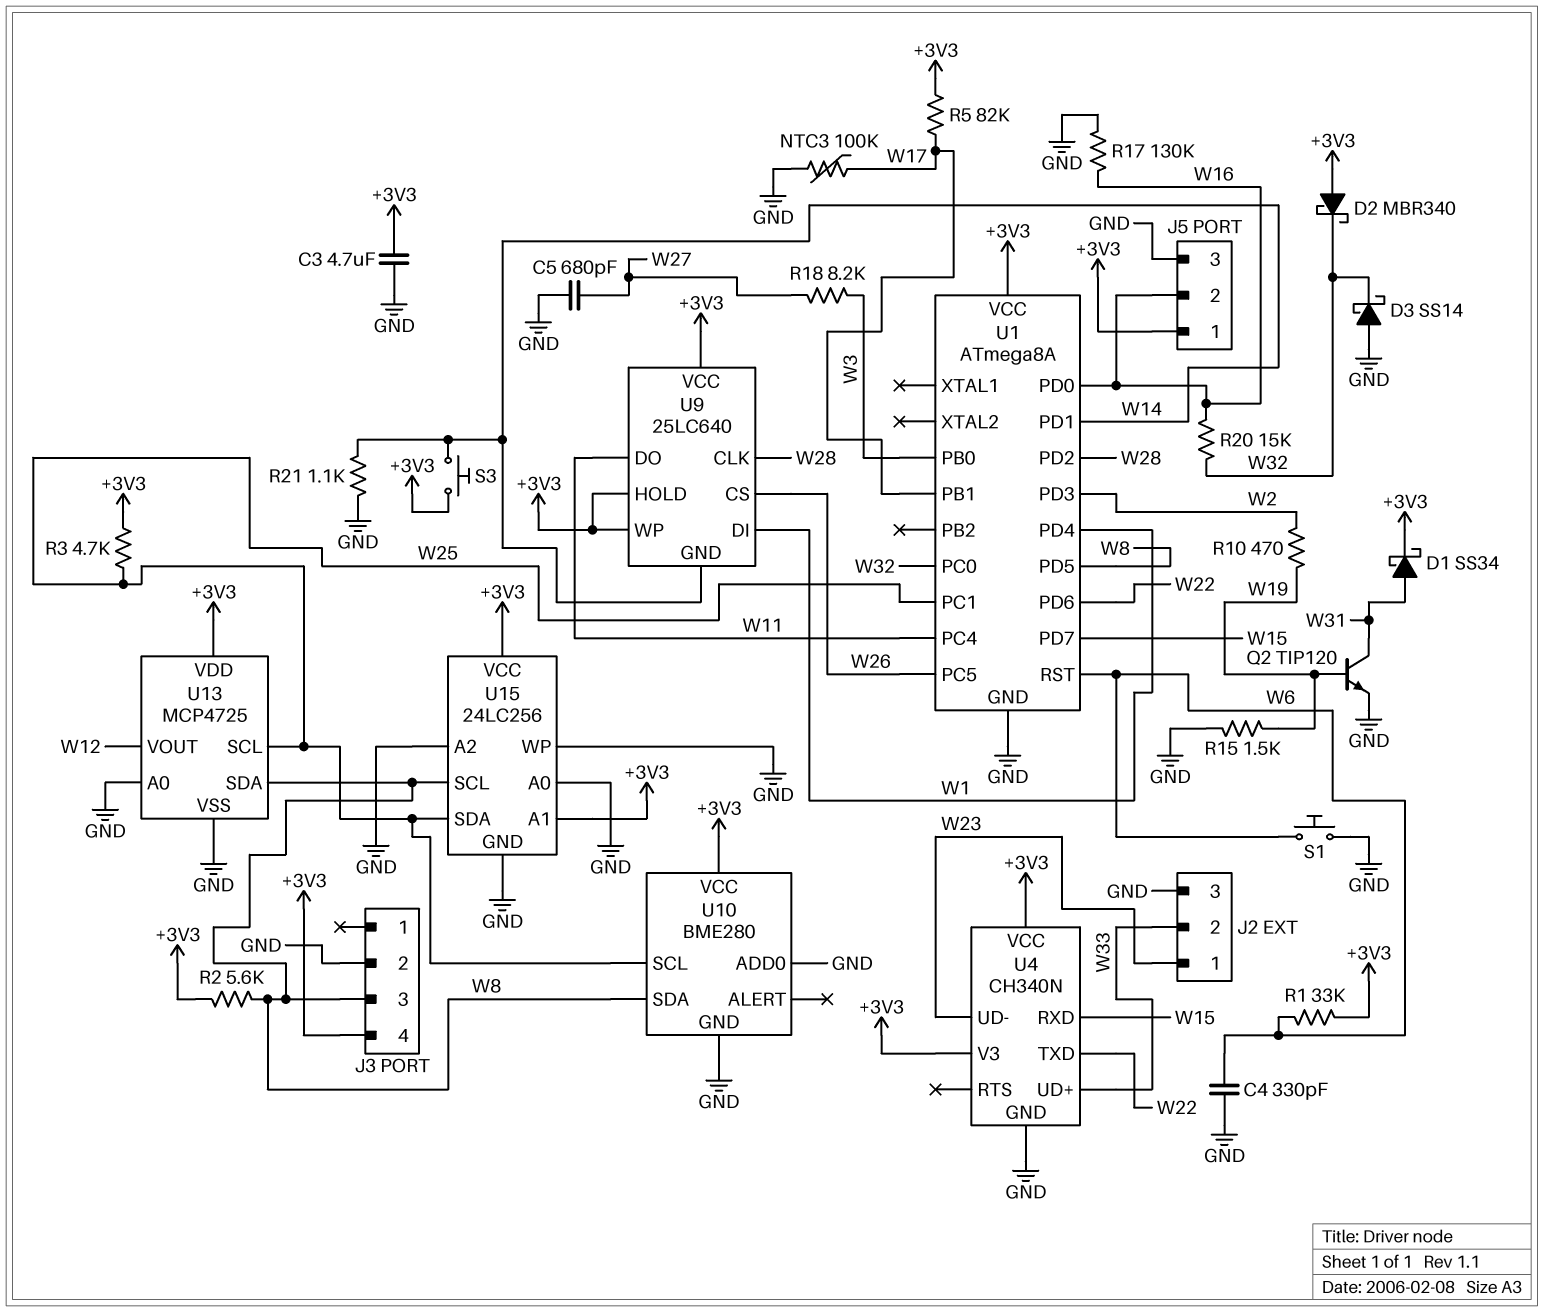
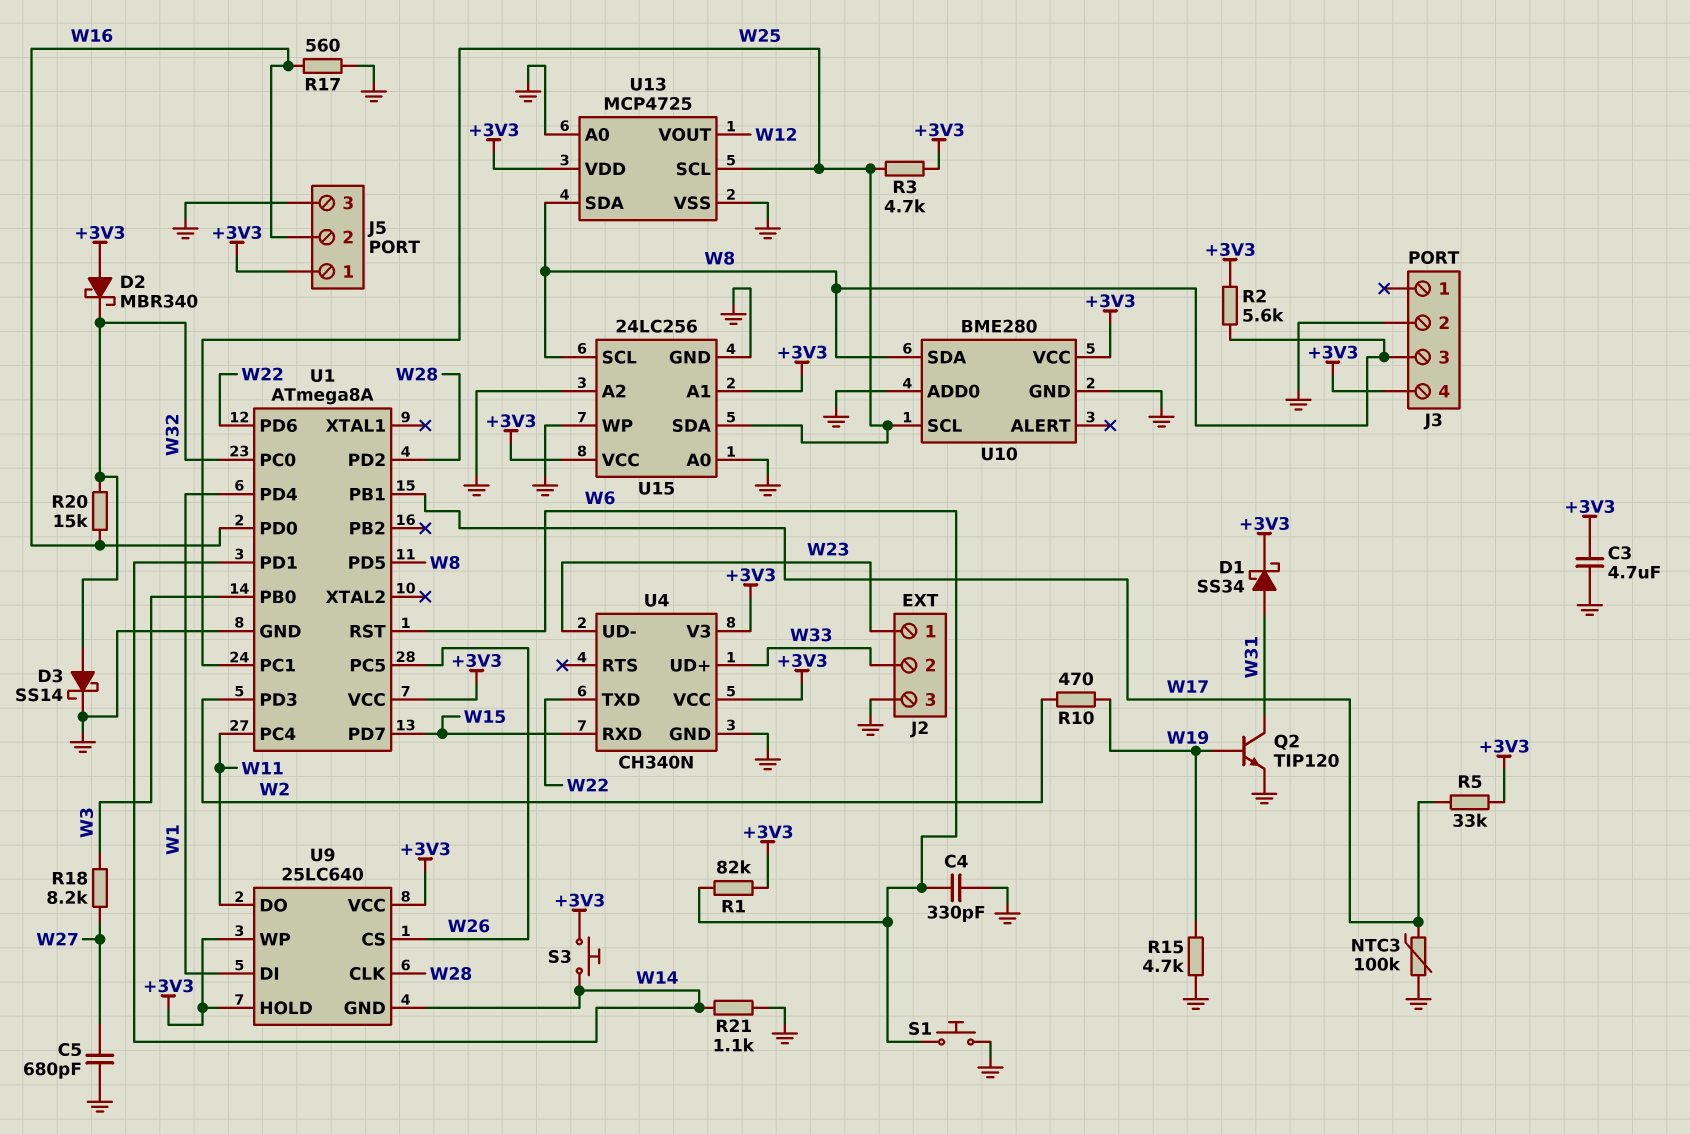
D3: schottky SS14 (A GND, K W32) -> schottky SS14 (A W32, K GND)
R1: 33k (+3V3, W6) -> 82k (+3V3, W6)
R5: 82k (+3V3, W17) -> 33k (+3V3, W17)
R15: 1.5k (GND, W19) -> 4.7k (GND, W19)
R17: 130k (GND, W16) -> 560 (GND, W16)

